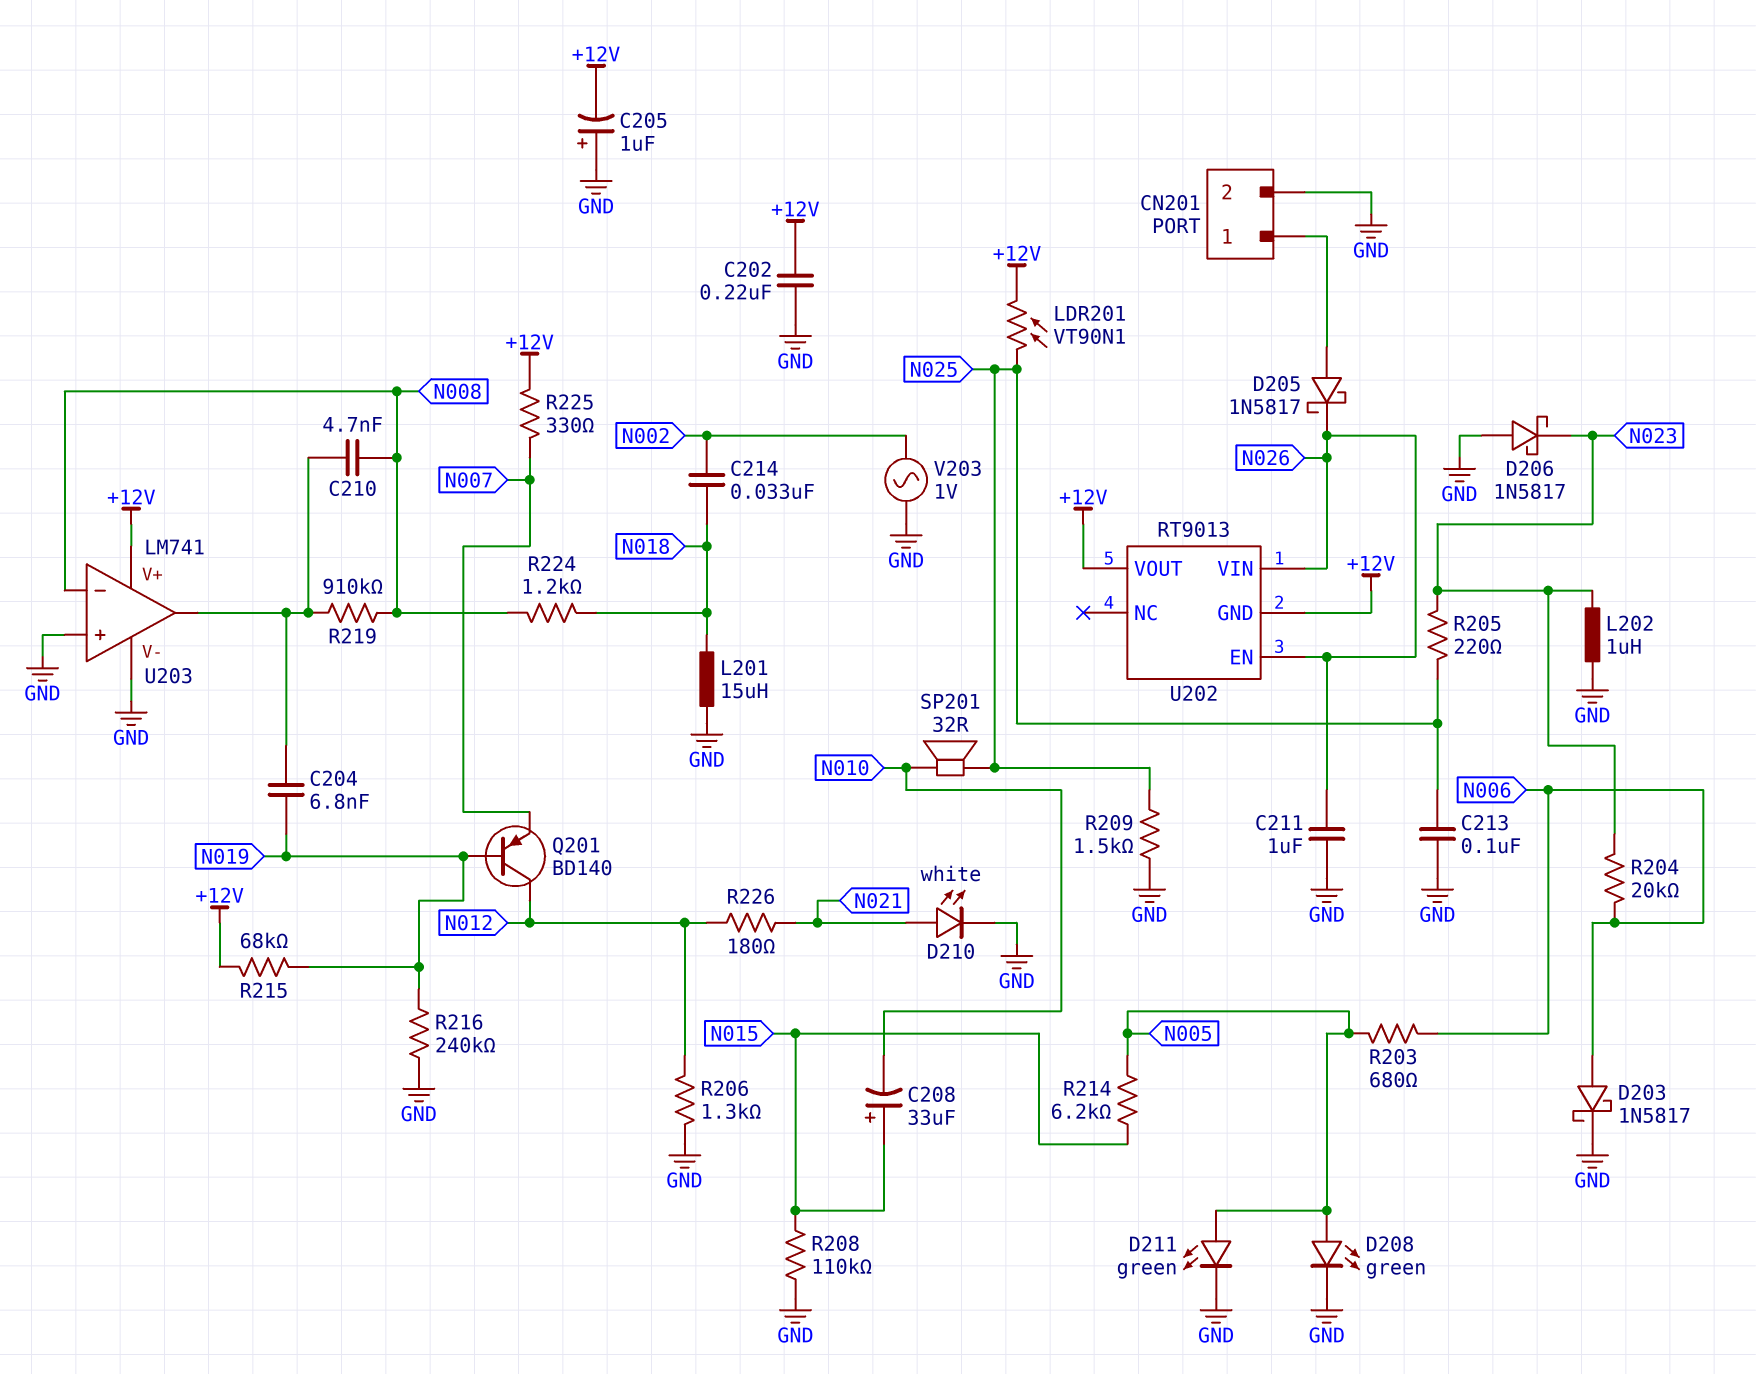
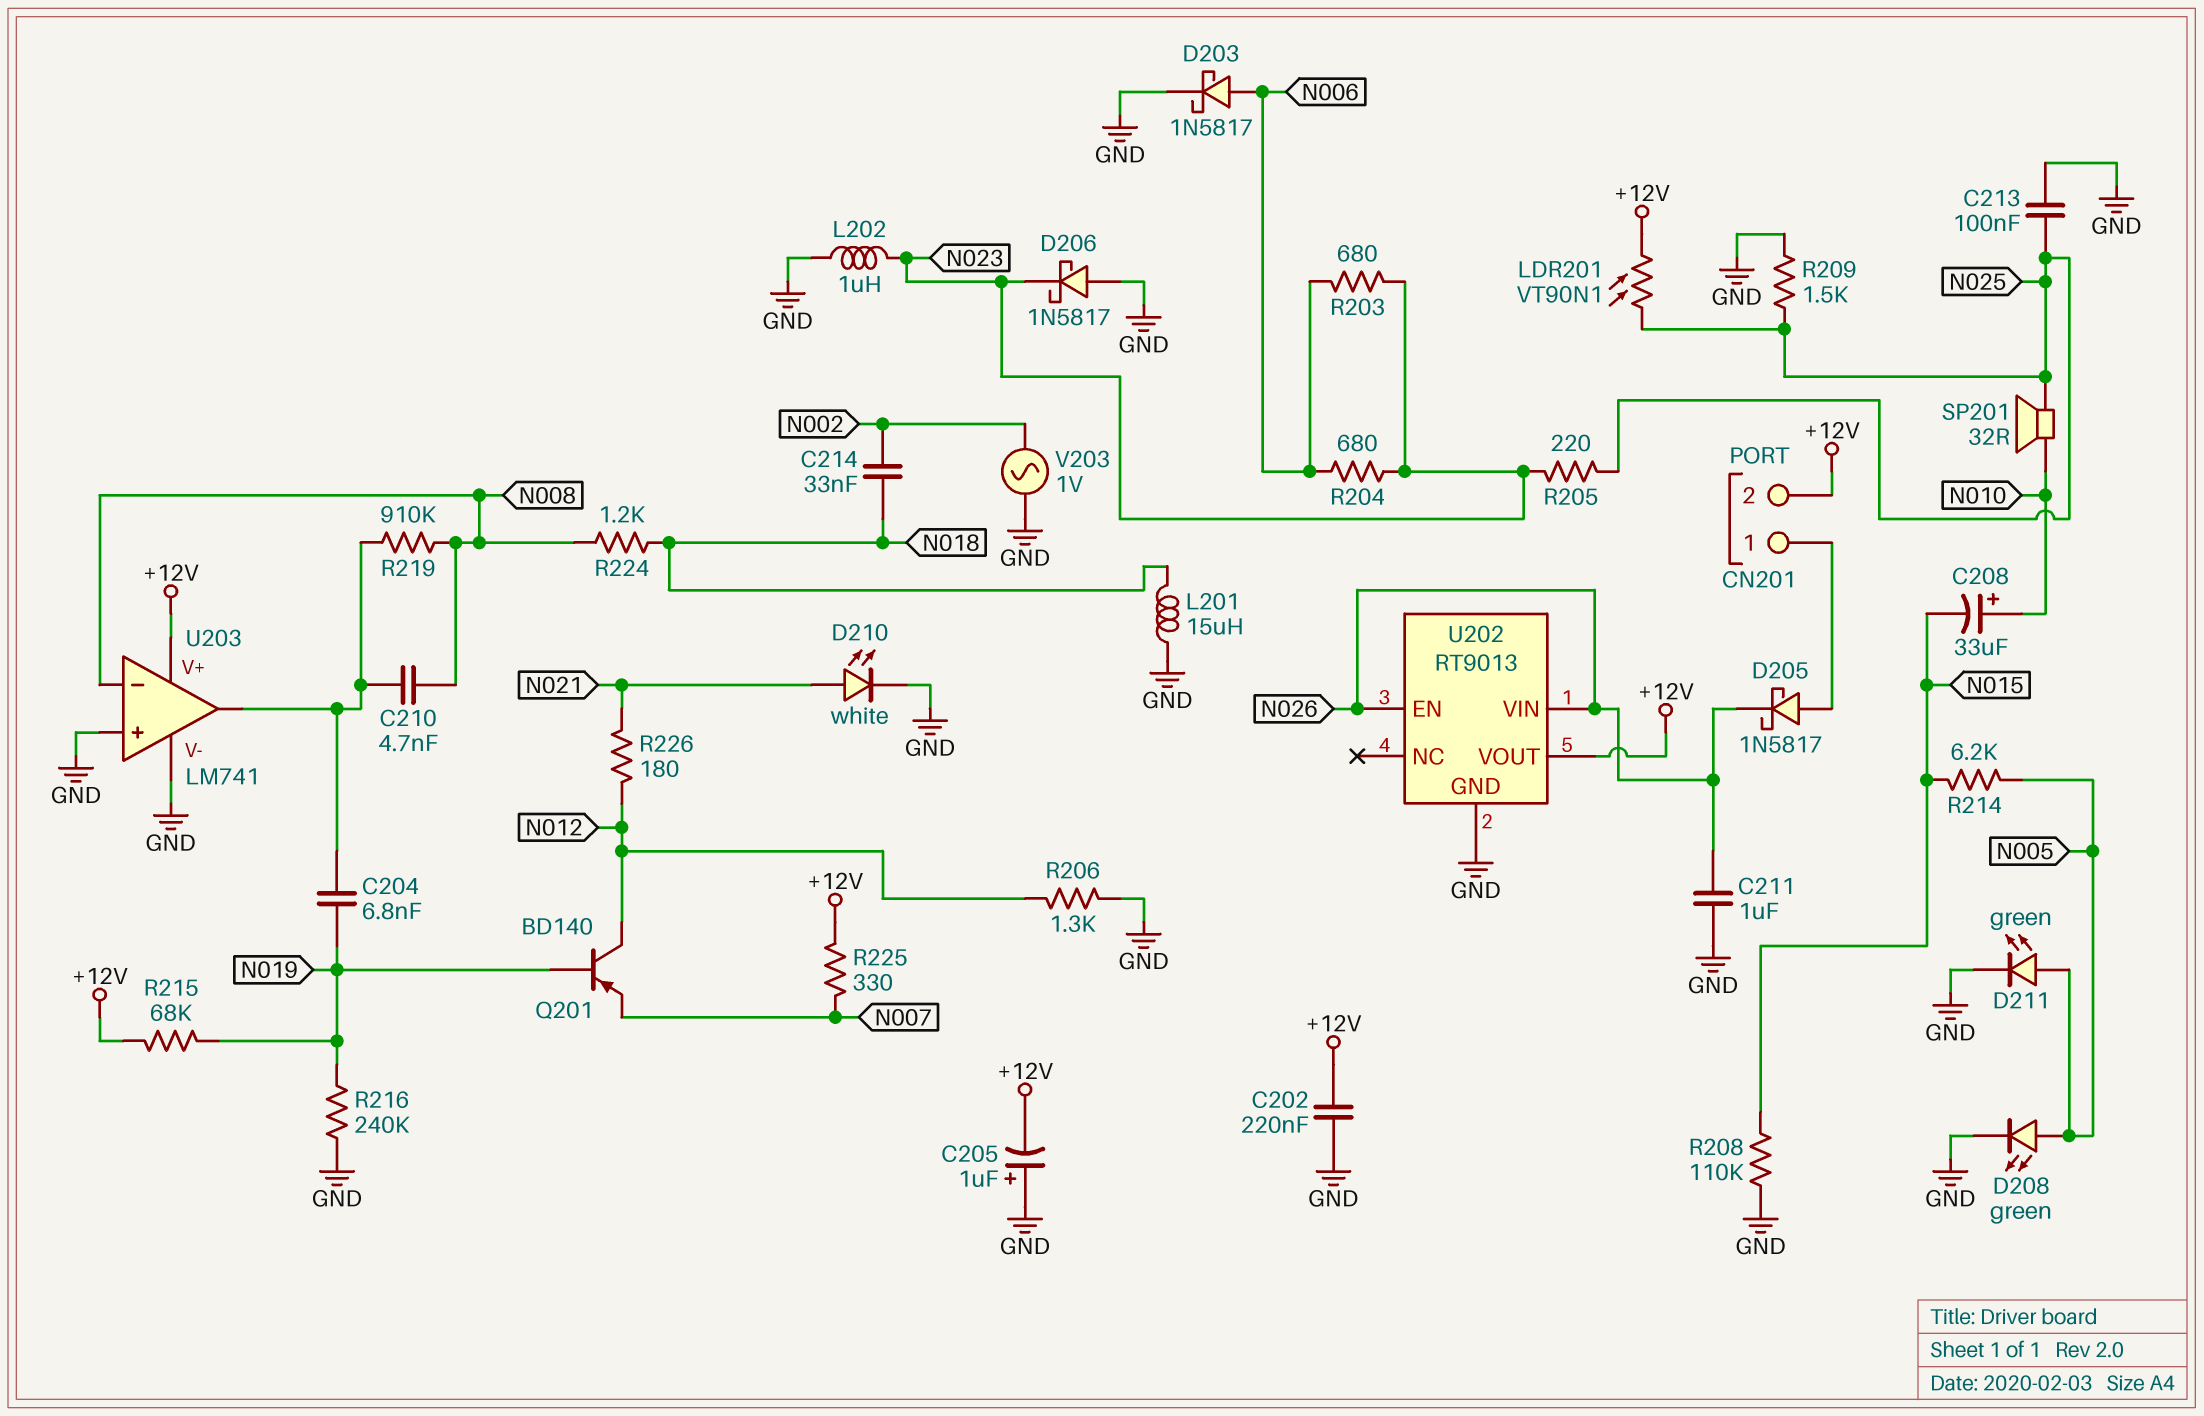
C208: 33uF (plus N015, minus N010) -> 33uF (plus N010, minus N015)
CN201 pin 2: GND -> +12V
R203: 680 (N005, N006) -> 680 (N006, N023)
R204: 20k (N006, N023) -> 680 (N006, N023)
U202 pin GND: +12V -> GND

